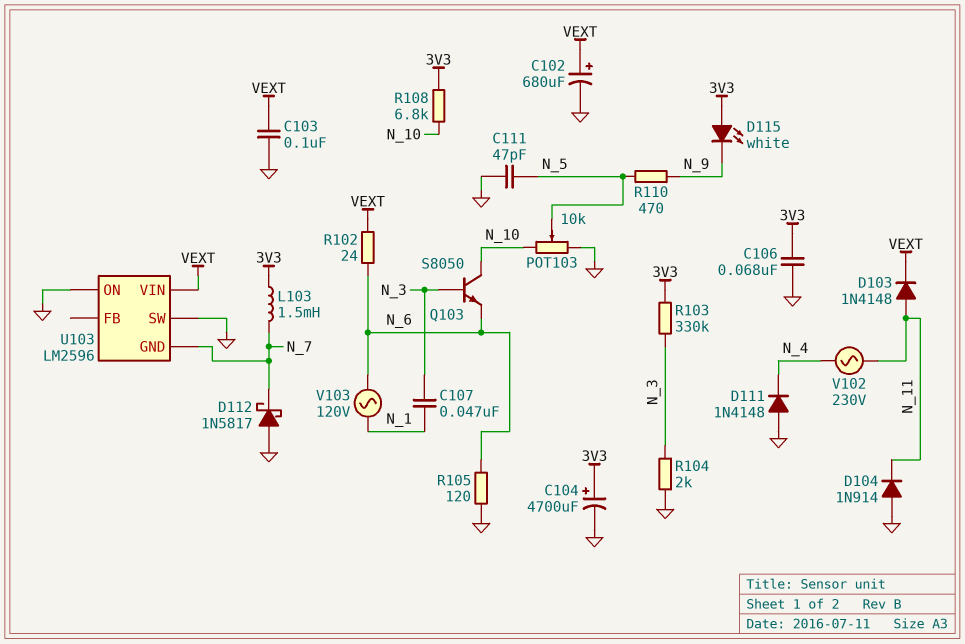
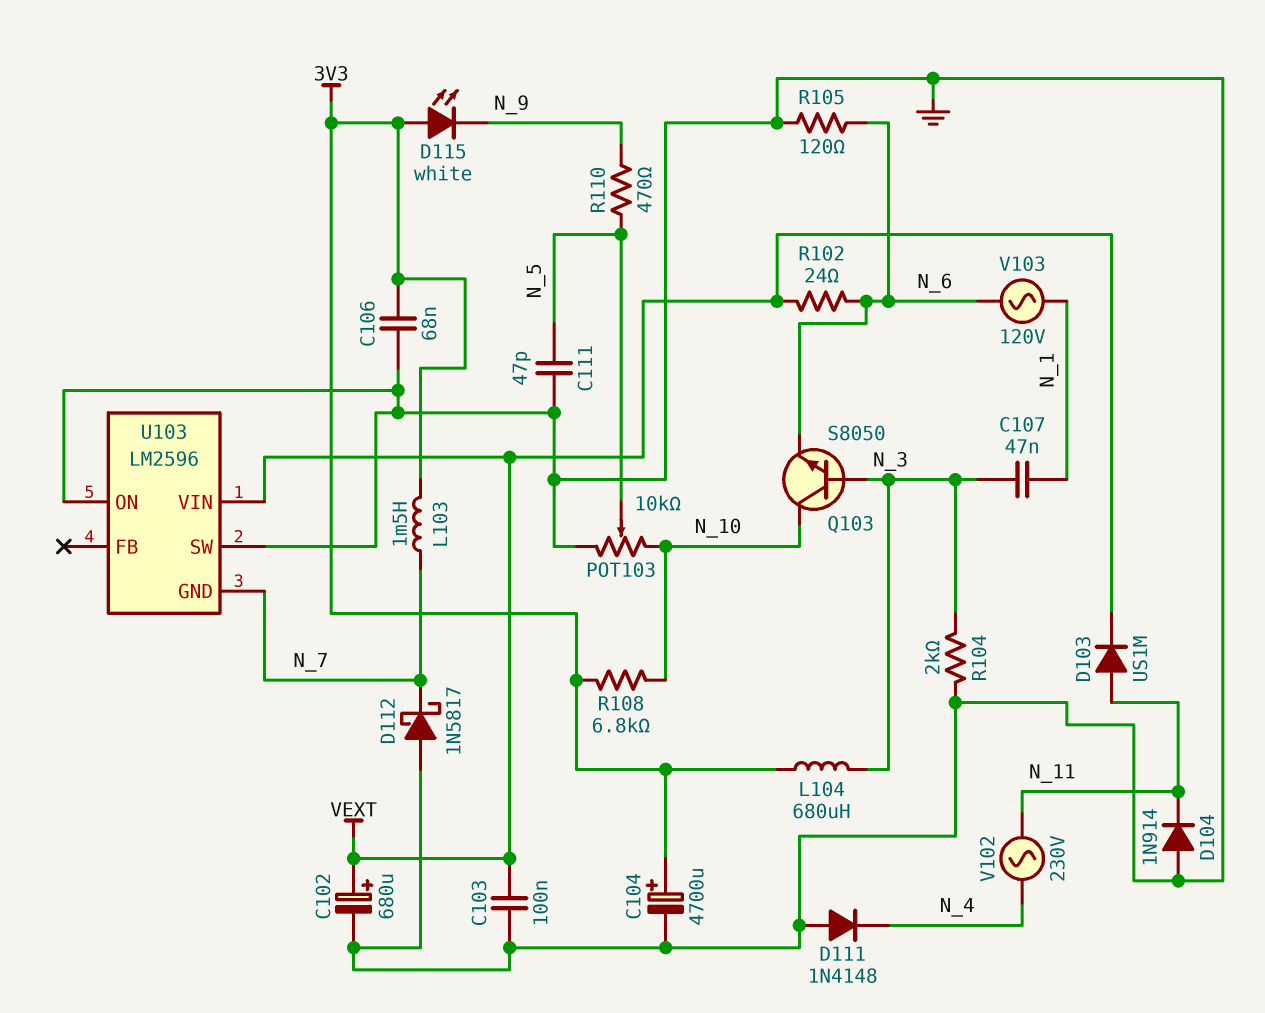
D103: diode 1N4148 (A N_11, K VEXT) -> diode US1M (A N_11, K VEXT)
L104: none -> 680uH (3V3, N_3)
R103: 330k (3V3, N_3) -> none

